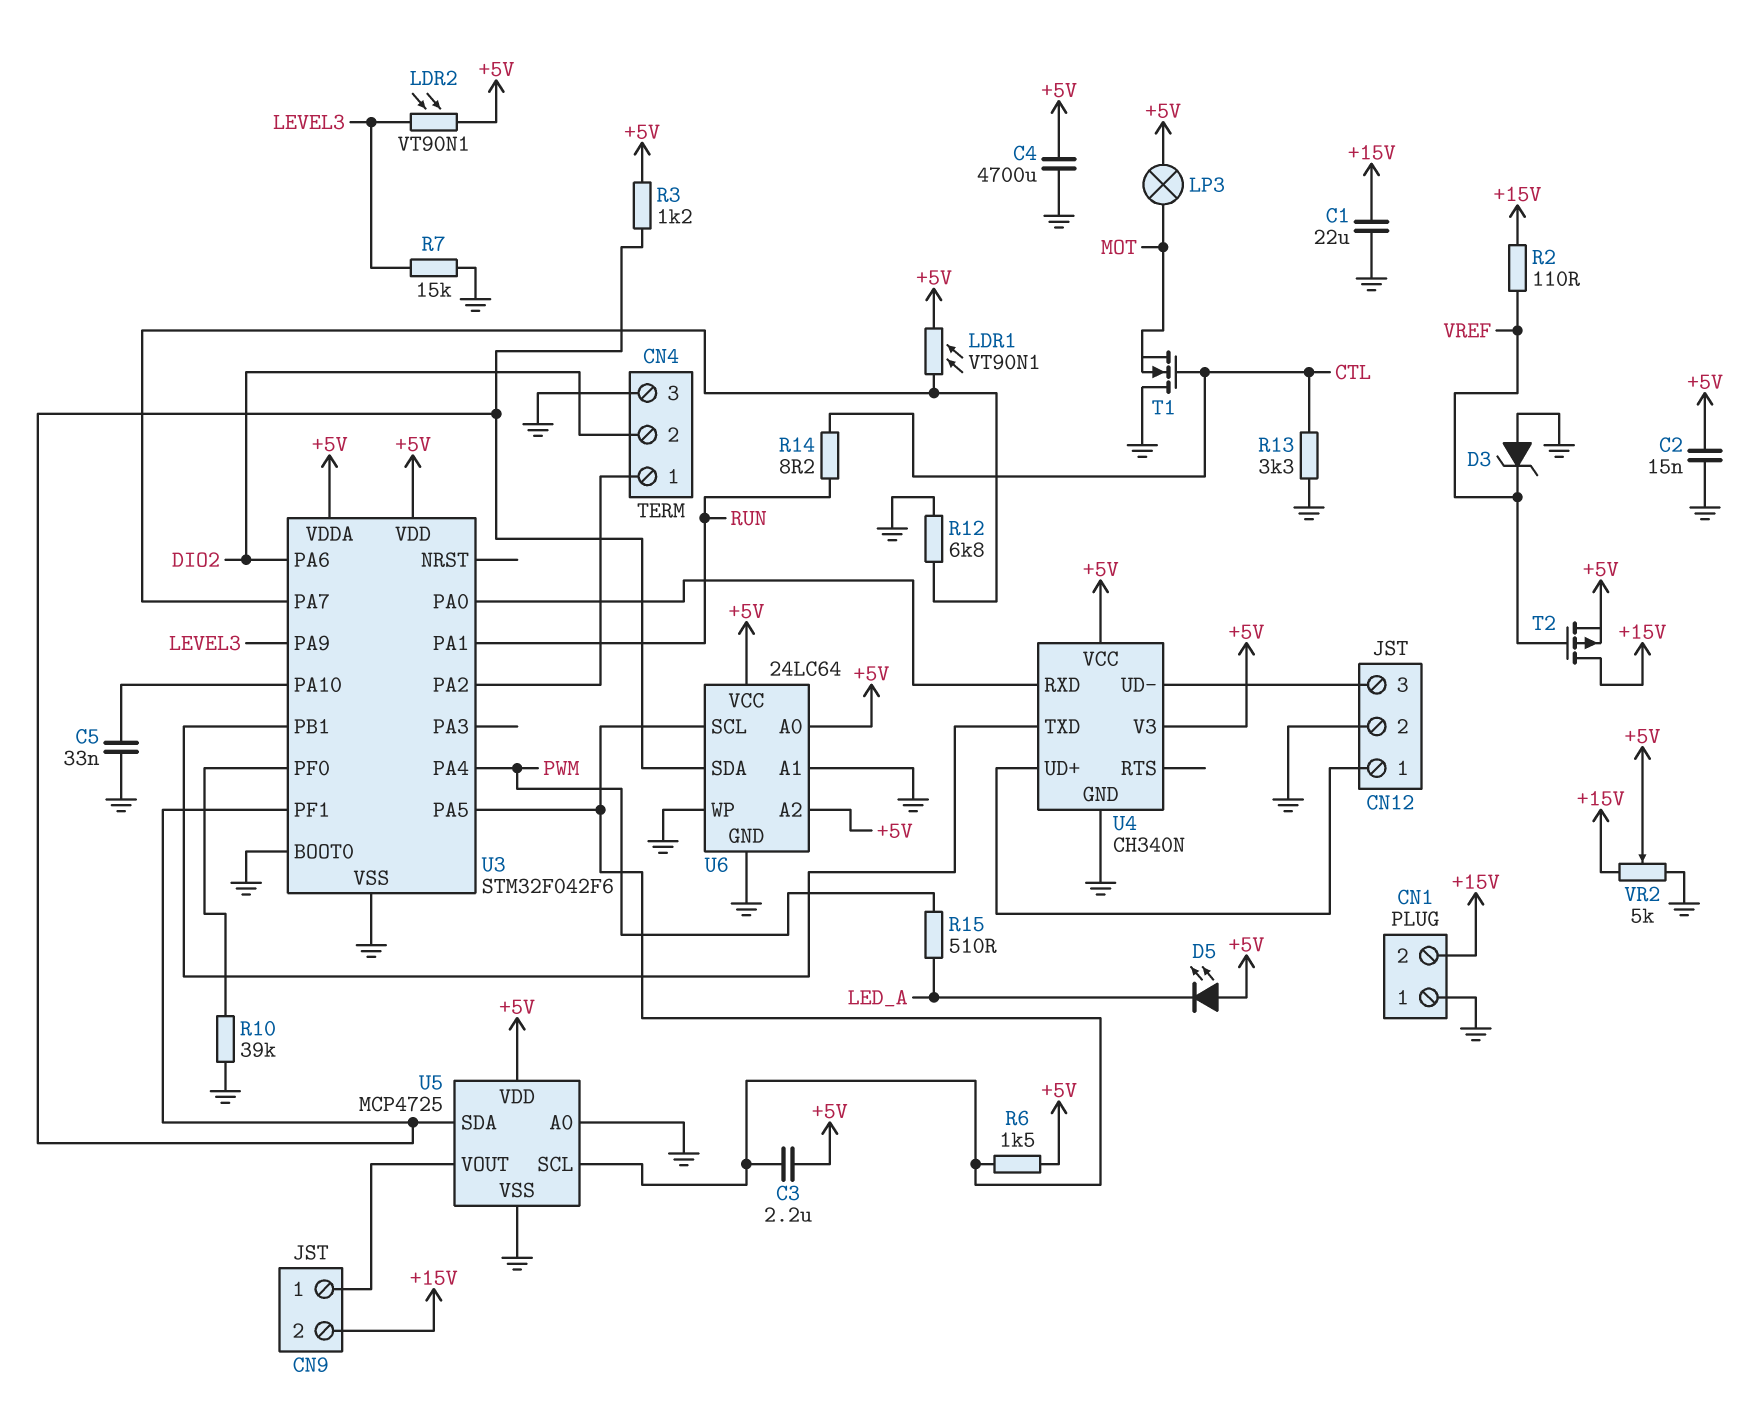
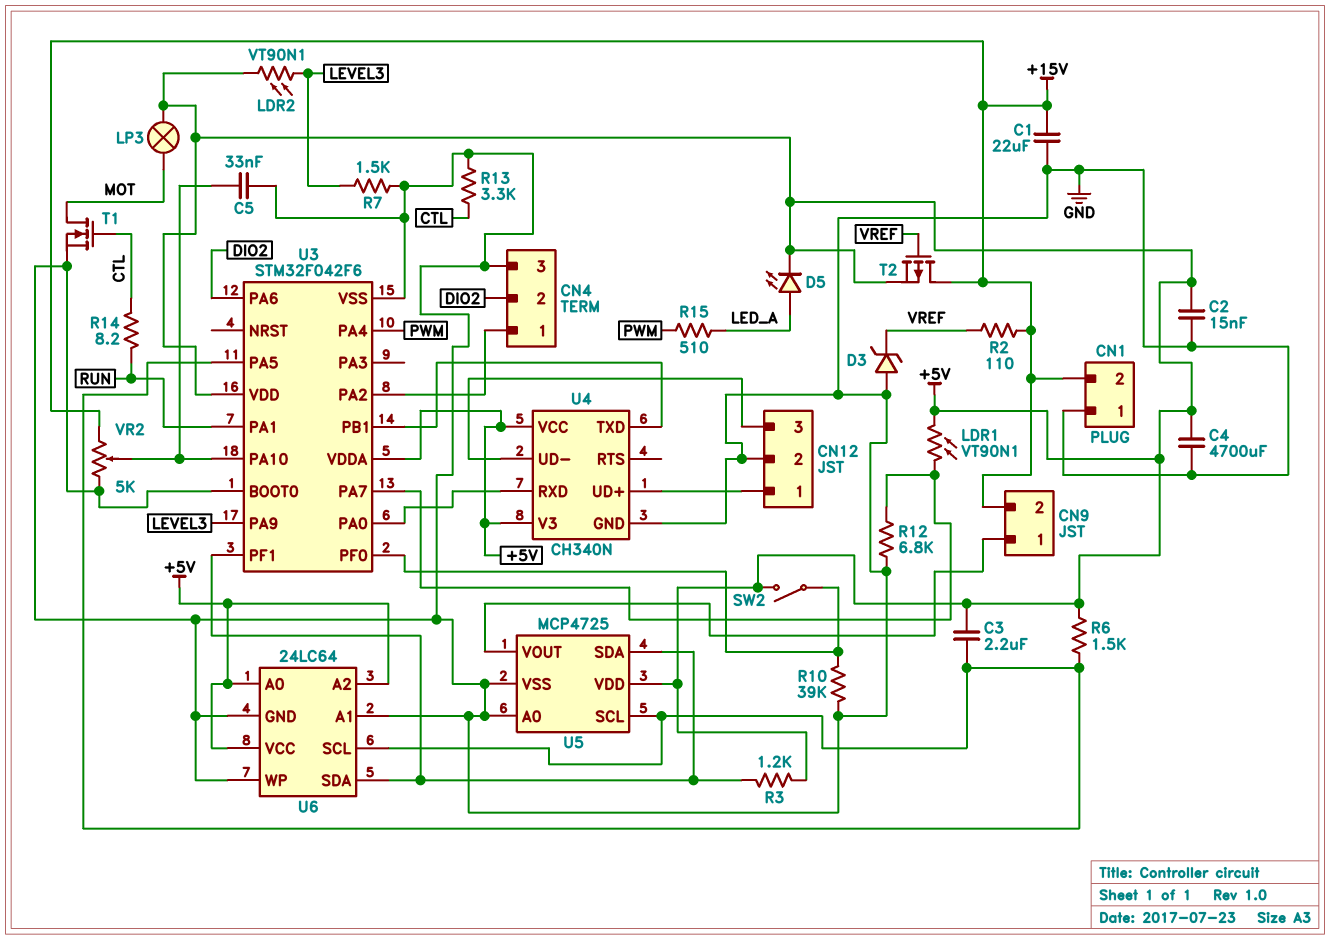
D5: LED (A +5V, K LED_A) -> LED (A LED_A, K +5V)
R7: 15k (GND, LEVEL3) -> 1.5k (GND, LEVEL3)
SW2: none -> switch (+5V, U3/PF0)
T1: NMOS (G CTL, D GND, S MOT) -> NMOS (G CTL, D MOT, S GND)
VR2: 5k (+15V, GND, wiper +5V) -> 5k (+15V, GND, wiper U3/PA10)

